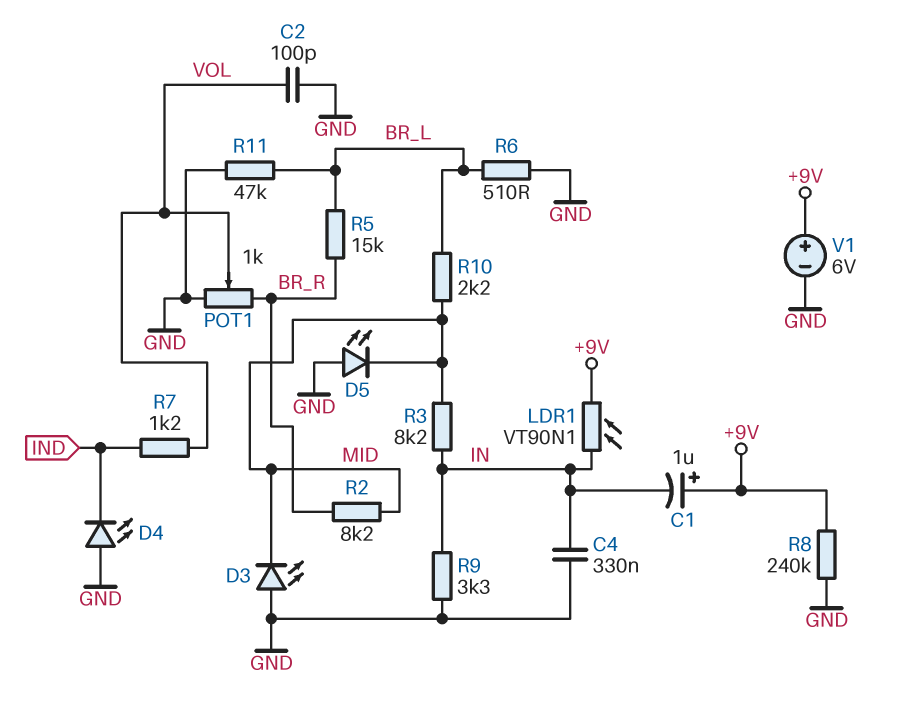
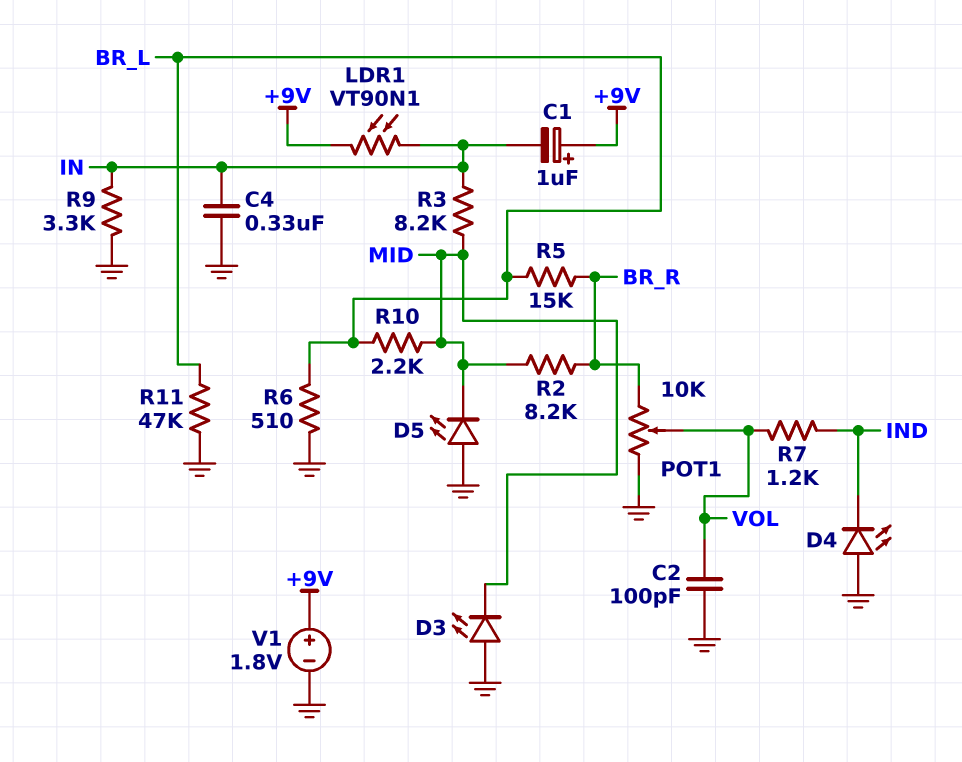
POT1: 1k (BR_R, GND, wiper VOL) -> 10k (BR_R, GND, wiper VOL)
R8: 240k (+9V, GND) -> none
V1: 6V (plus +9V, minus GND) -> 1.8V (plus +9V, minus GND)

